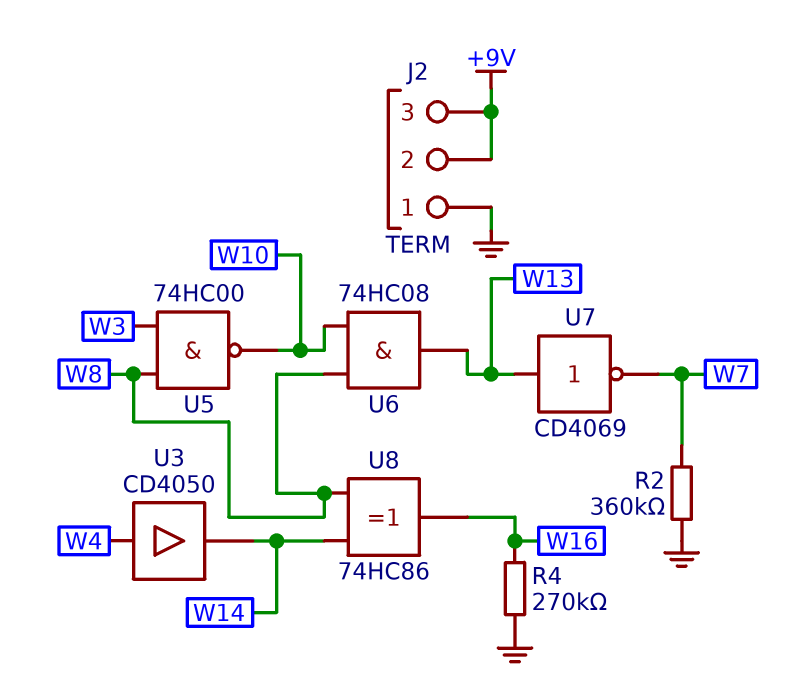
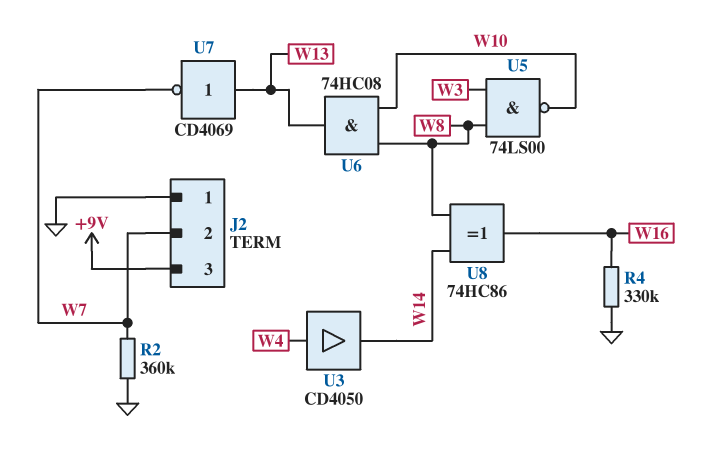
J2 pin 2: +9V -> W7
R4: 270k (GND, W16) -> 330k (GND, W16)
U5: NAND 74HC00 (in W3, in W8, out W10) -> NAND 74LS00 (in W3, in W8, out W10)

